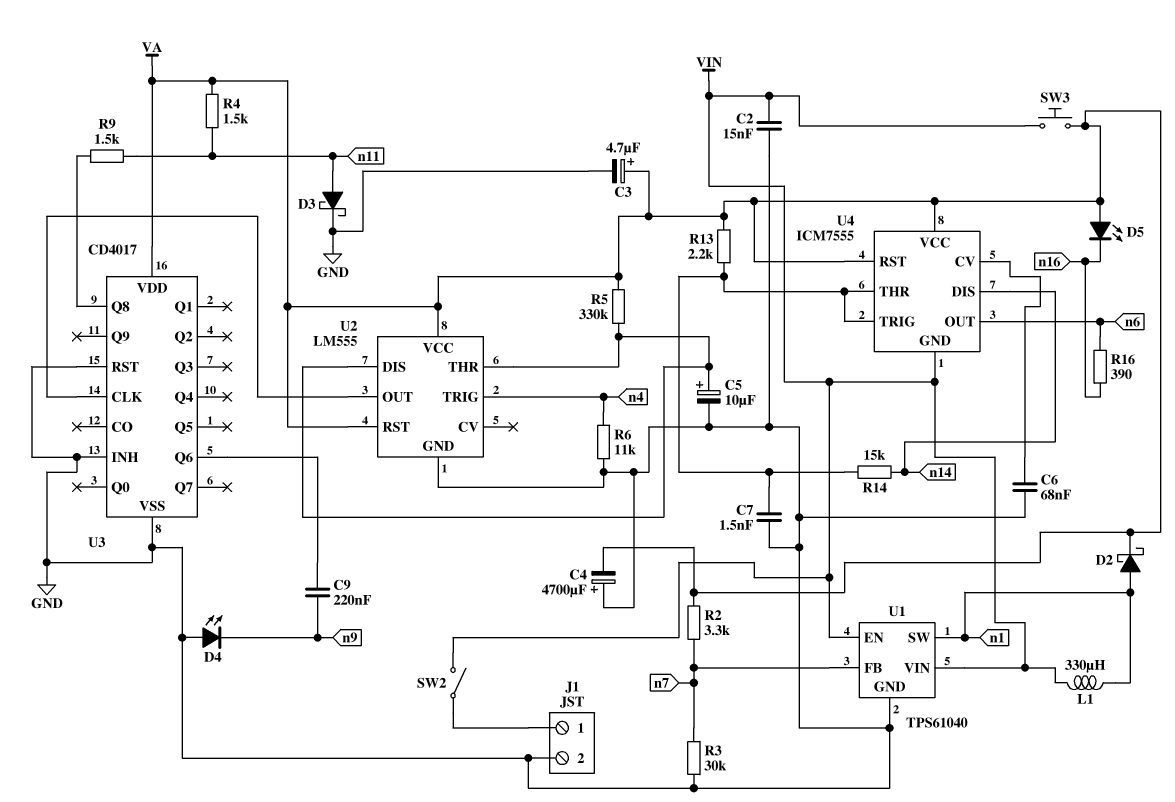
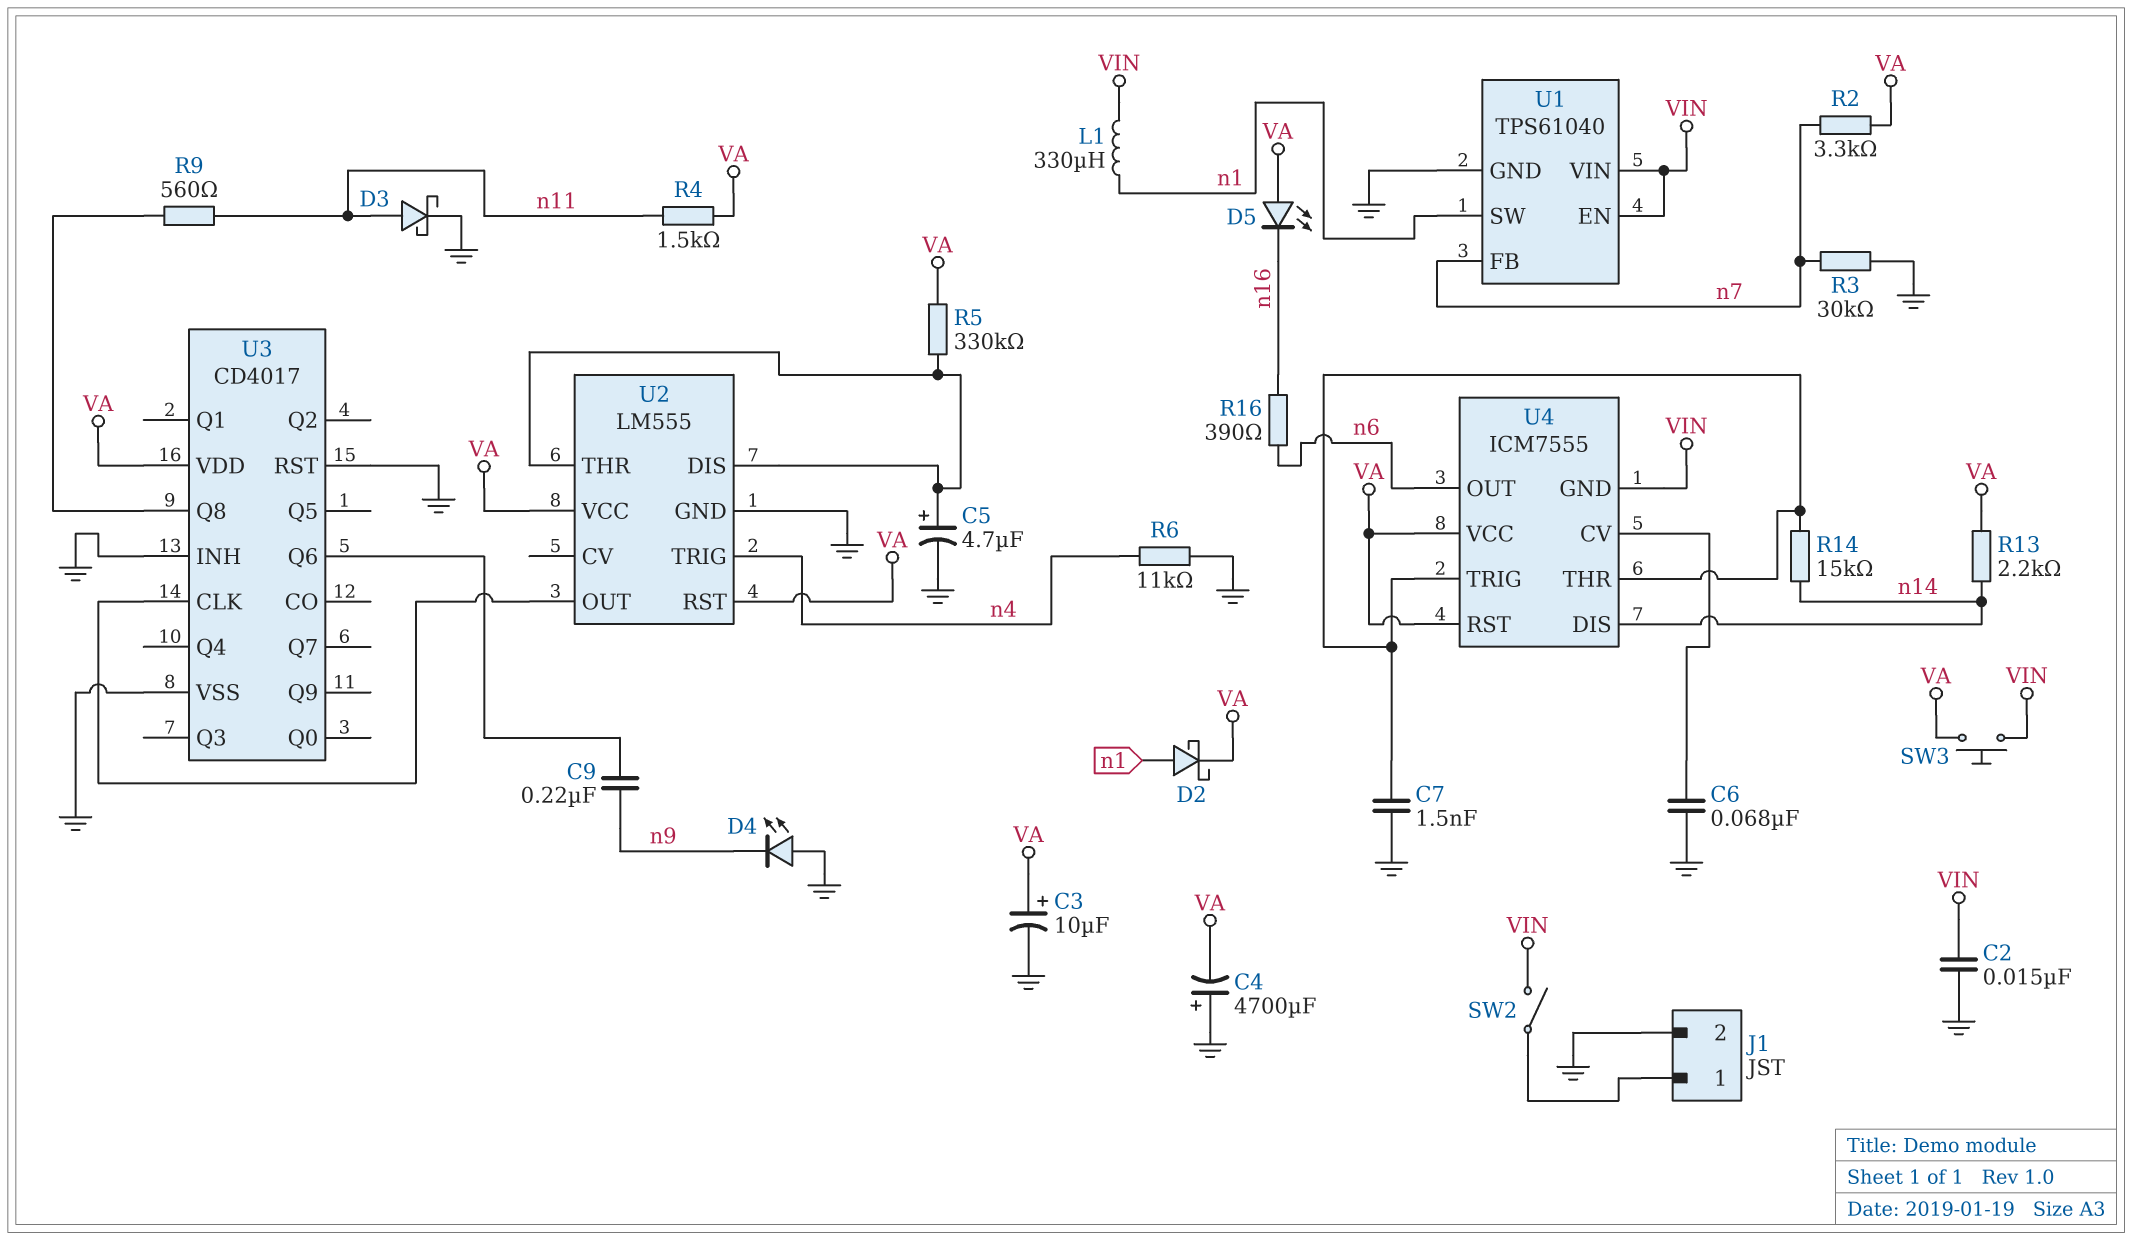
C3: 4.7uF (plus VA, minus GND) -> 10uF (plus VA, minus GND)
C5: 10uF (plus U2/DIS, minus GND) -> 4.7uF (plus U2/DIS, minus GND)
R9: 1.5k (U3/Q8, n11) -> 560 (U3/Q8, n11)
R13: 2.2k (U4/THR, VA) -> 2.2k (VA, n14)

